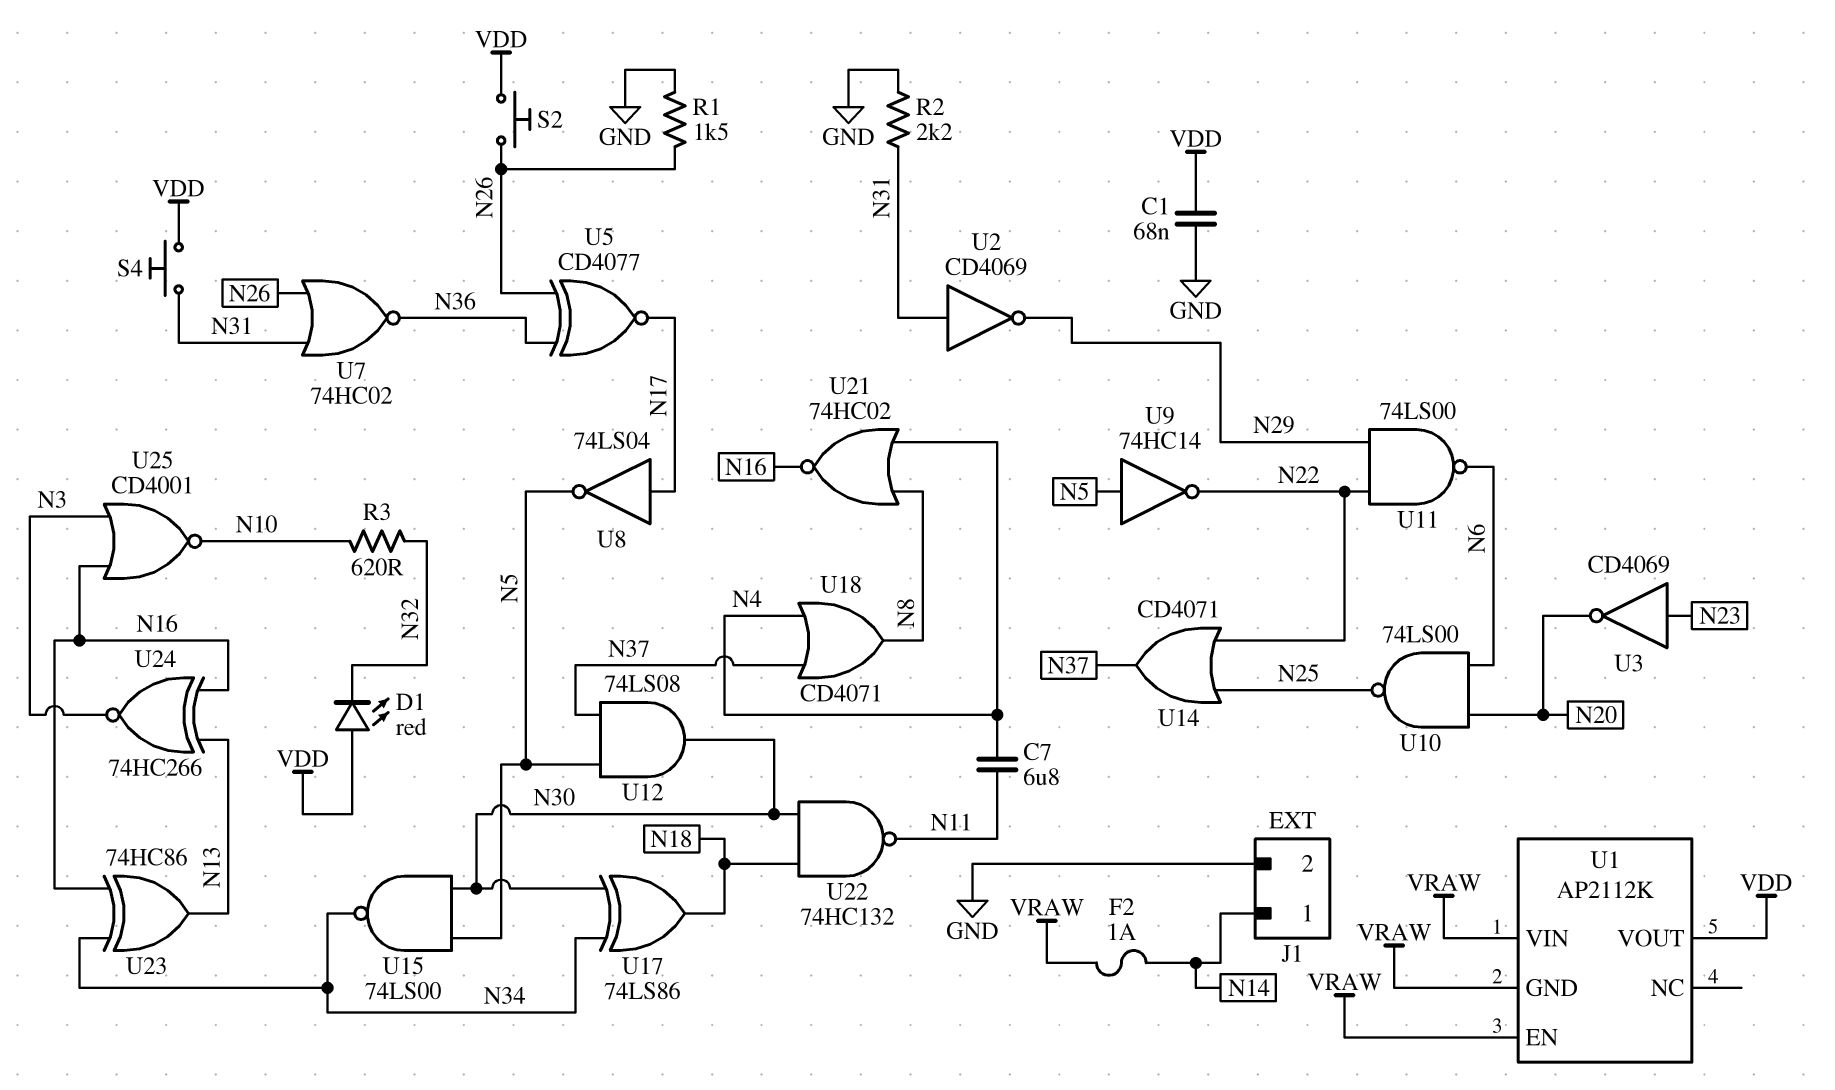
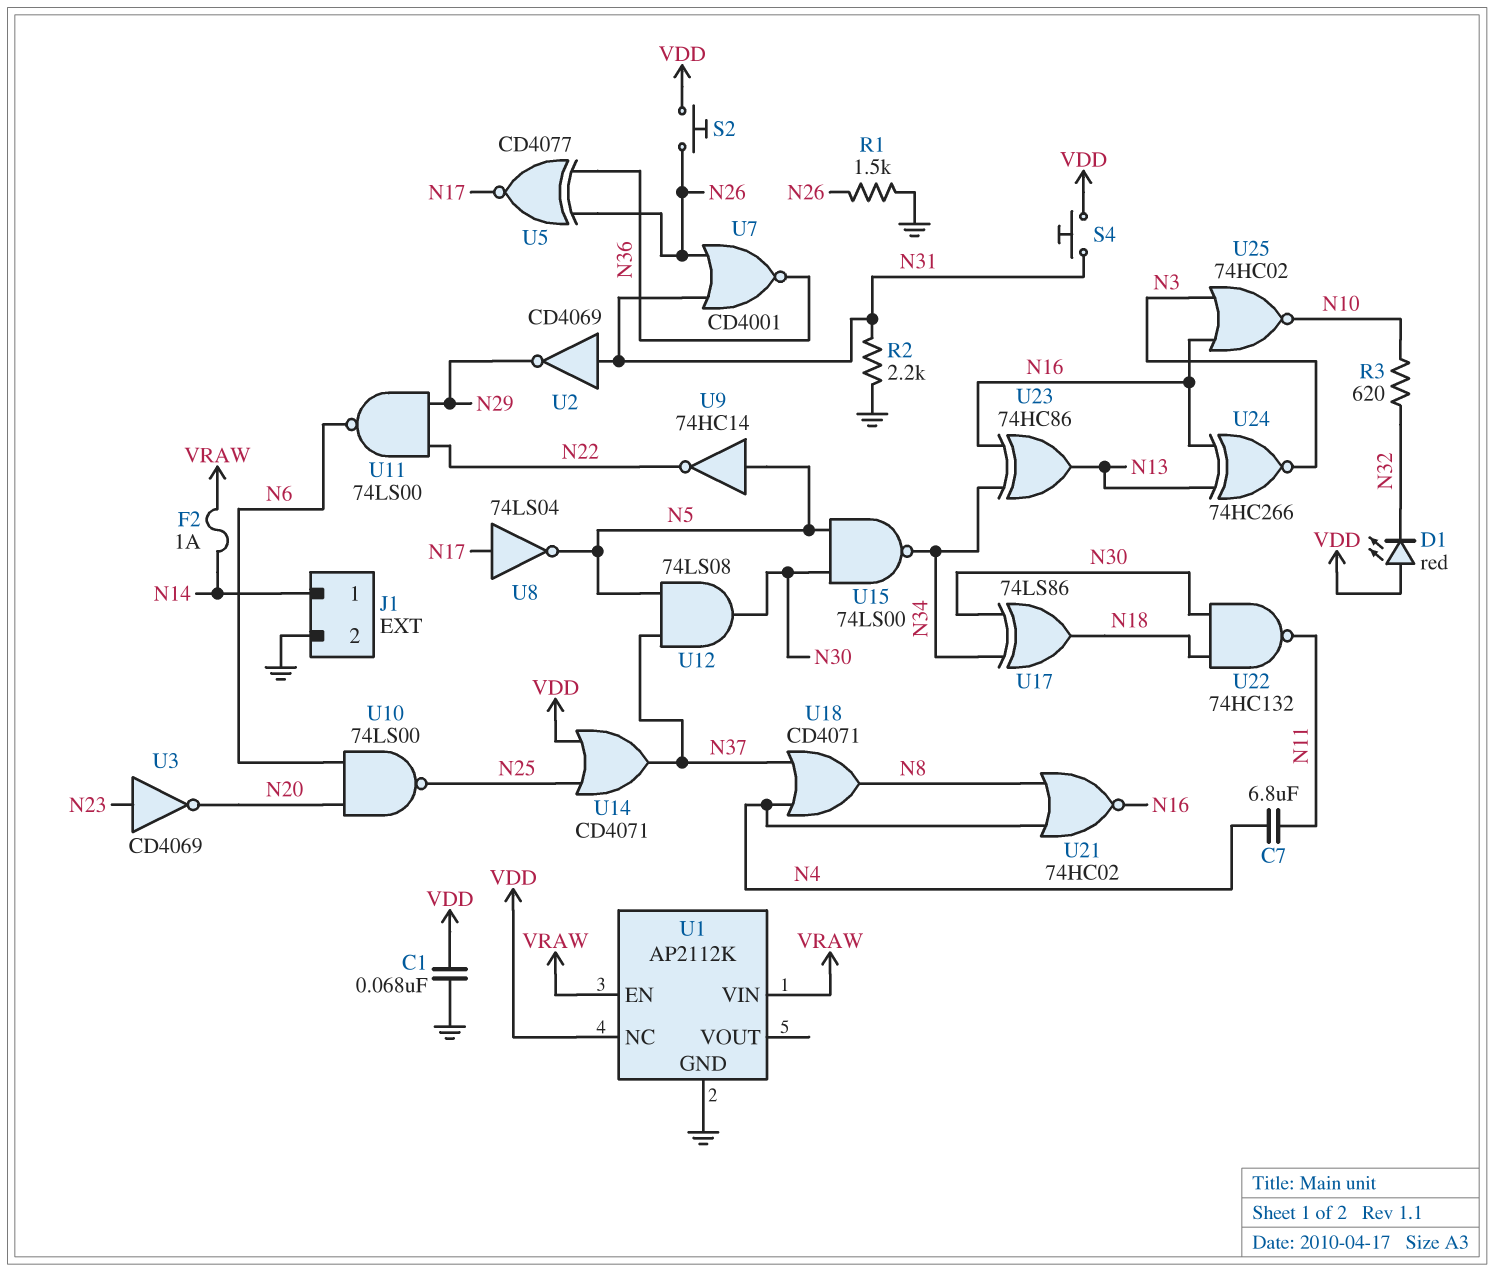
U1 pin GND: VRAW -> GND
U1 pin NC: none -> VDD
U1 pin VOUT: VDD -> none
U7: NOR 74HC02 (in N26, in N31, out N36) -> NOR CD4001 (in N26, in N31, out N36)
U14: OR CD4071 (in N22, in N25, out N37) -> OR CD4071 (in N25, in VDD, out N37)
U25: NOR CD4001 (in N3, in N16, out N10) -> NOR 74HC02 (in N3, in N16, out N10)

